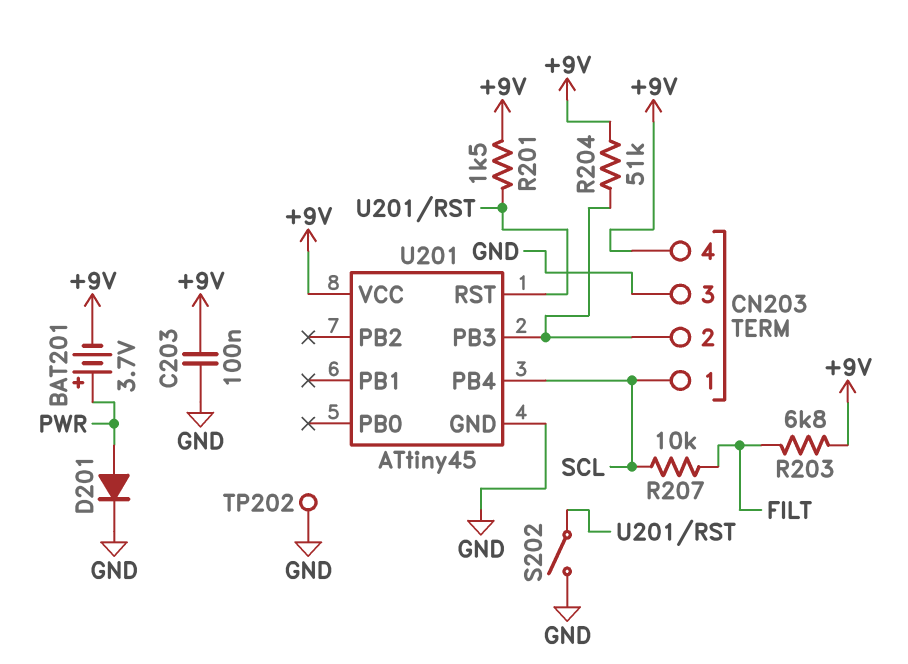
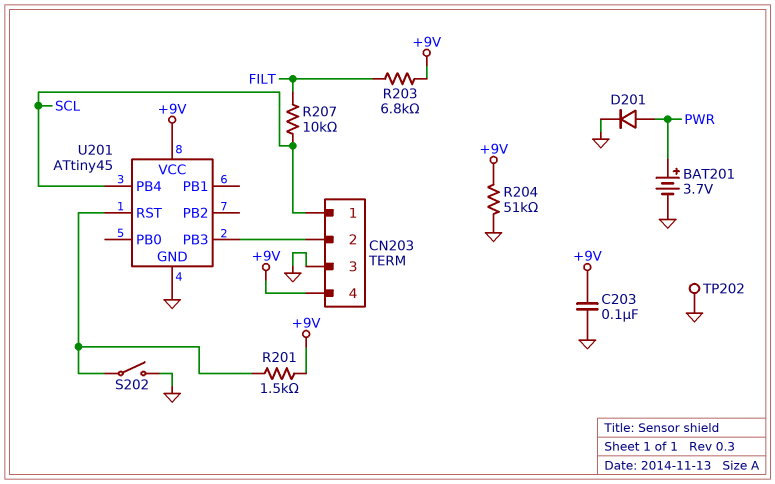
BAT201: 3.7V (plus PWR, minus +9V) -> 3.7V (plus PWR, minus GND)
R204: 51k (+9V, CN203/2) -> 51k (+9V, GND)

